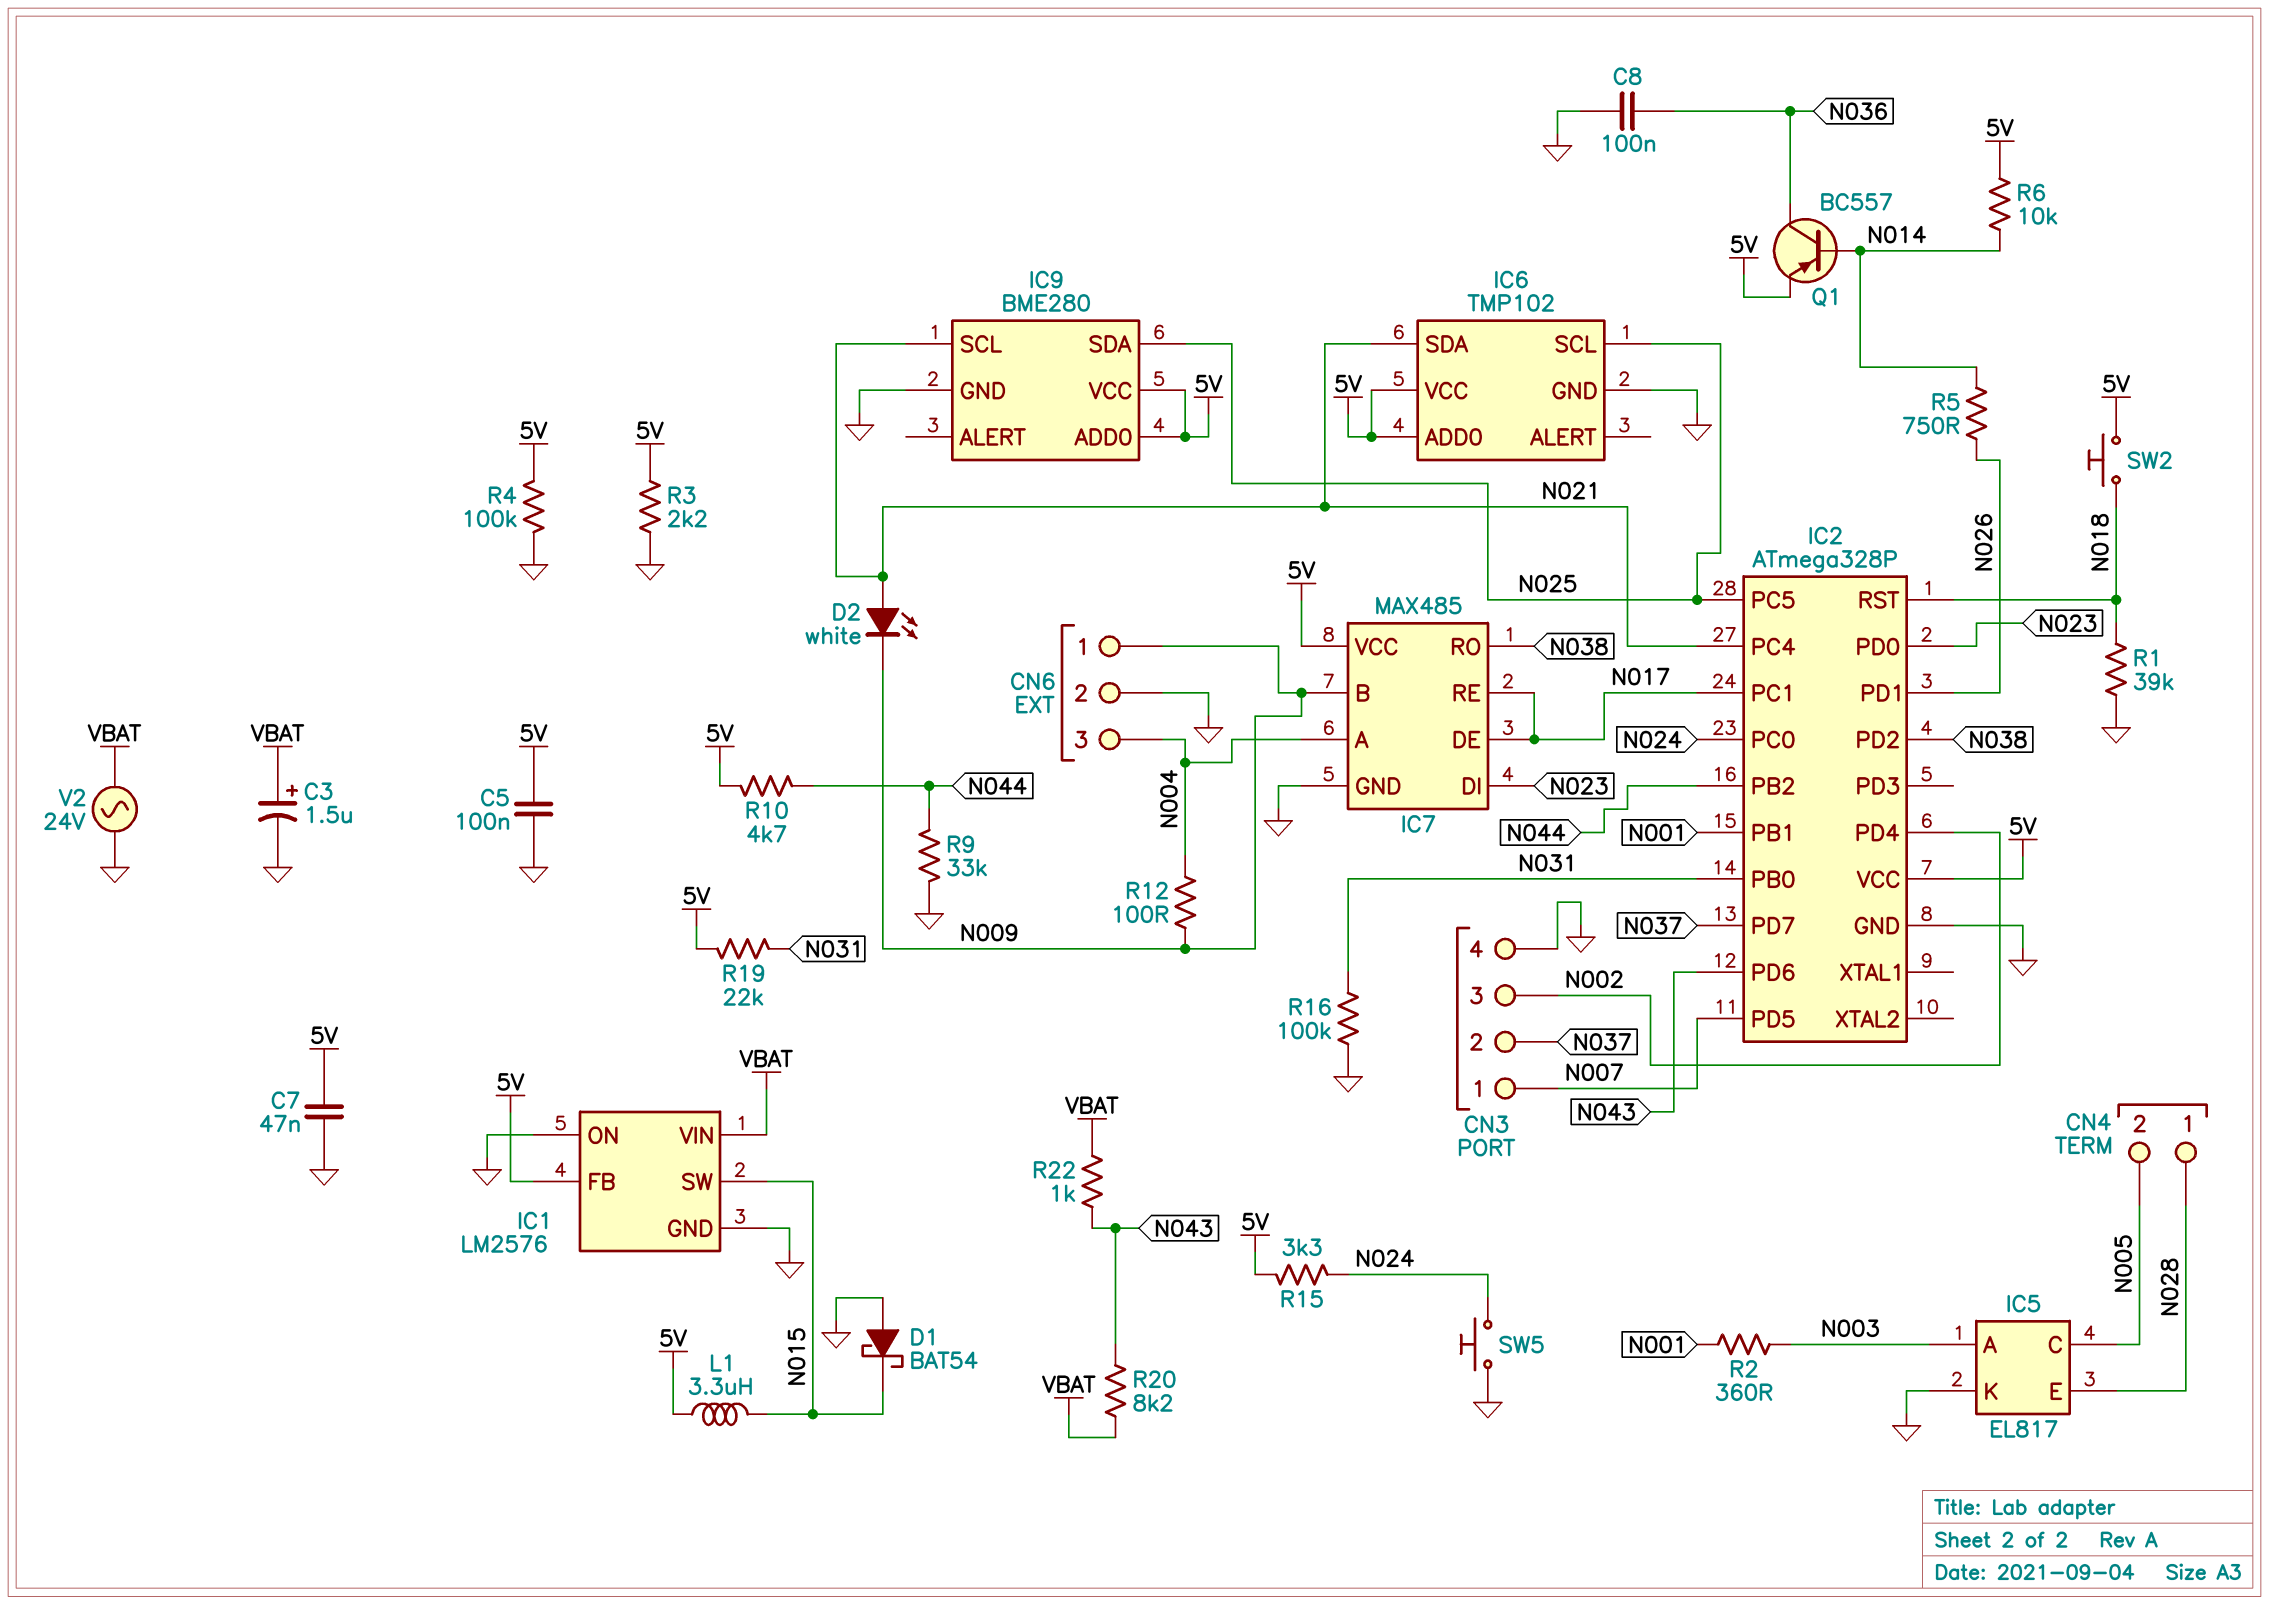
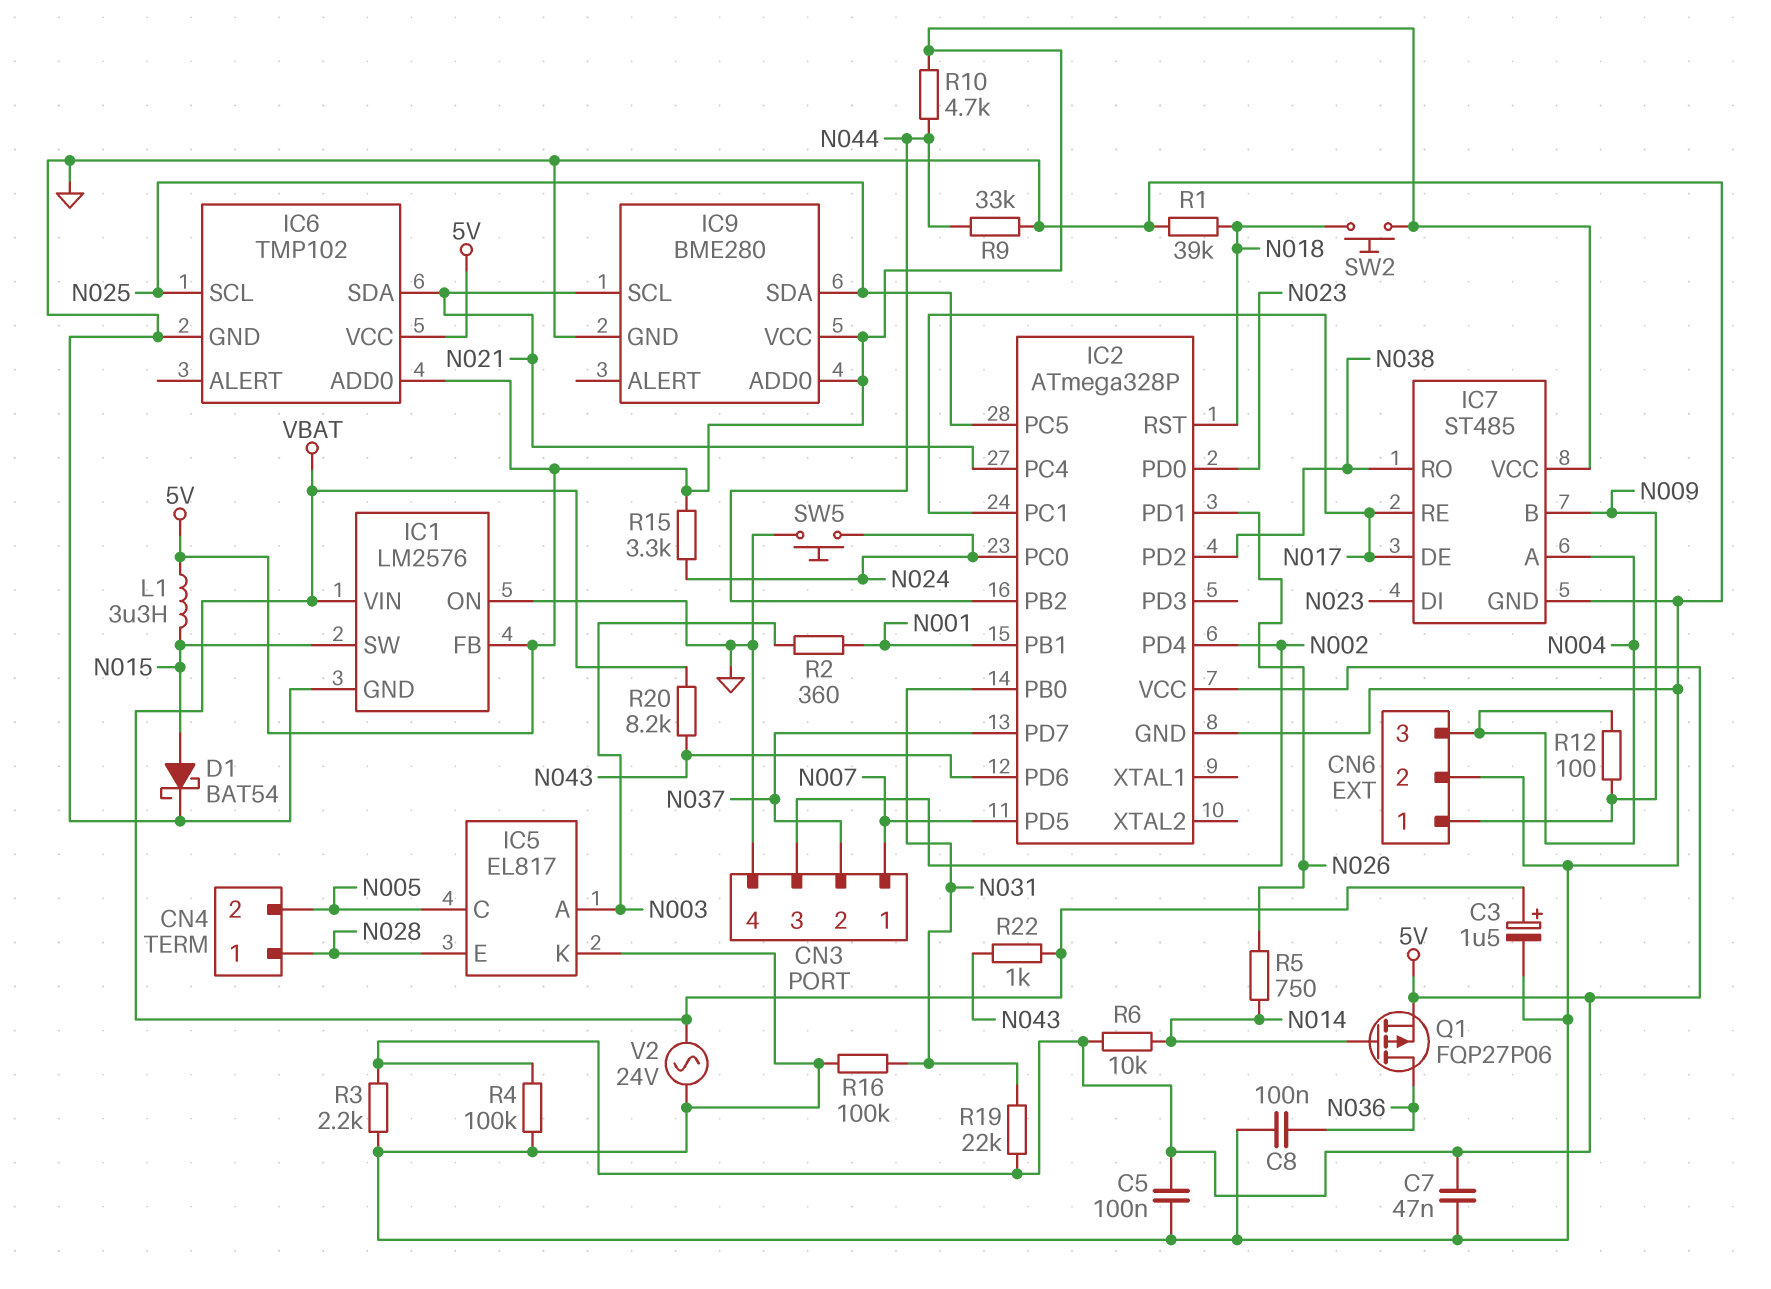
D1: schottky BAT54 (A GND, K N015) -> schottky BAT54 (A N015, K GND)
D2: LED white (A N021, K N009) -> none
IC7: MAX485 -> ST485
Q1: PNP BC557 (B N014, C N036, E 5V) -> PMOS FQP27P06 (G N014, D N036, S 5V)

